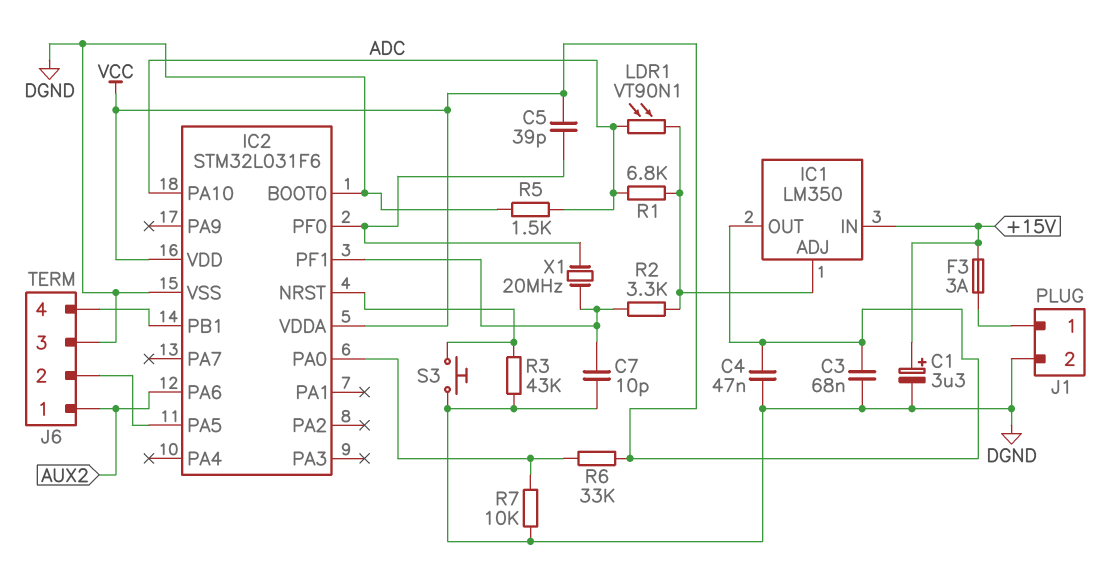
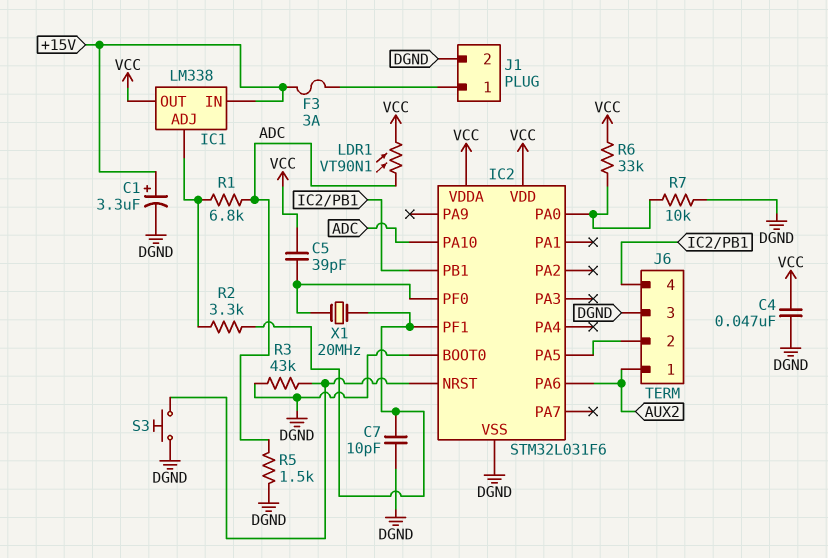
C3: 68nF (DGND, VCC) -> none
IC1: LM350 -> LM338
LDR1: VT90N1 (ADC, IC1/ADJ) -> VT90N1 (ADC, VCC)

